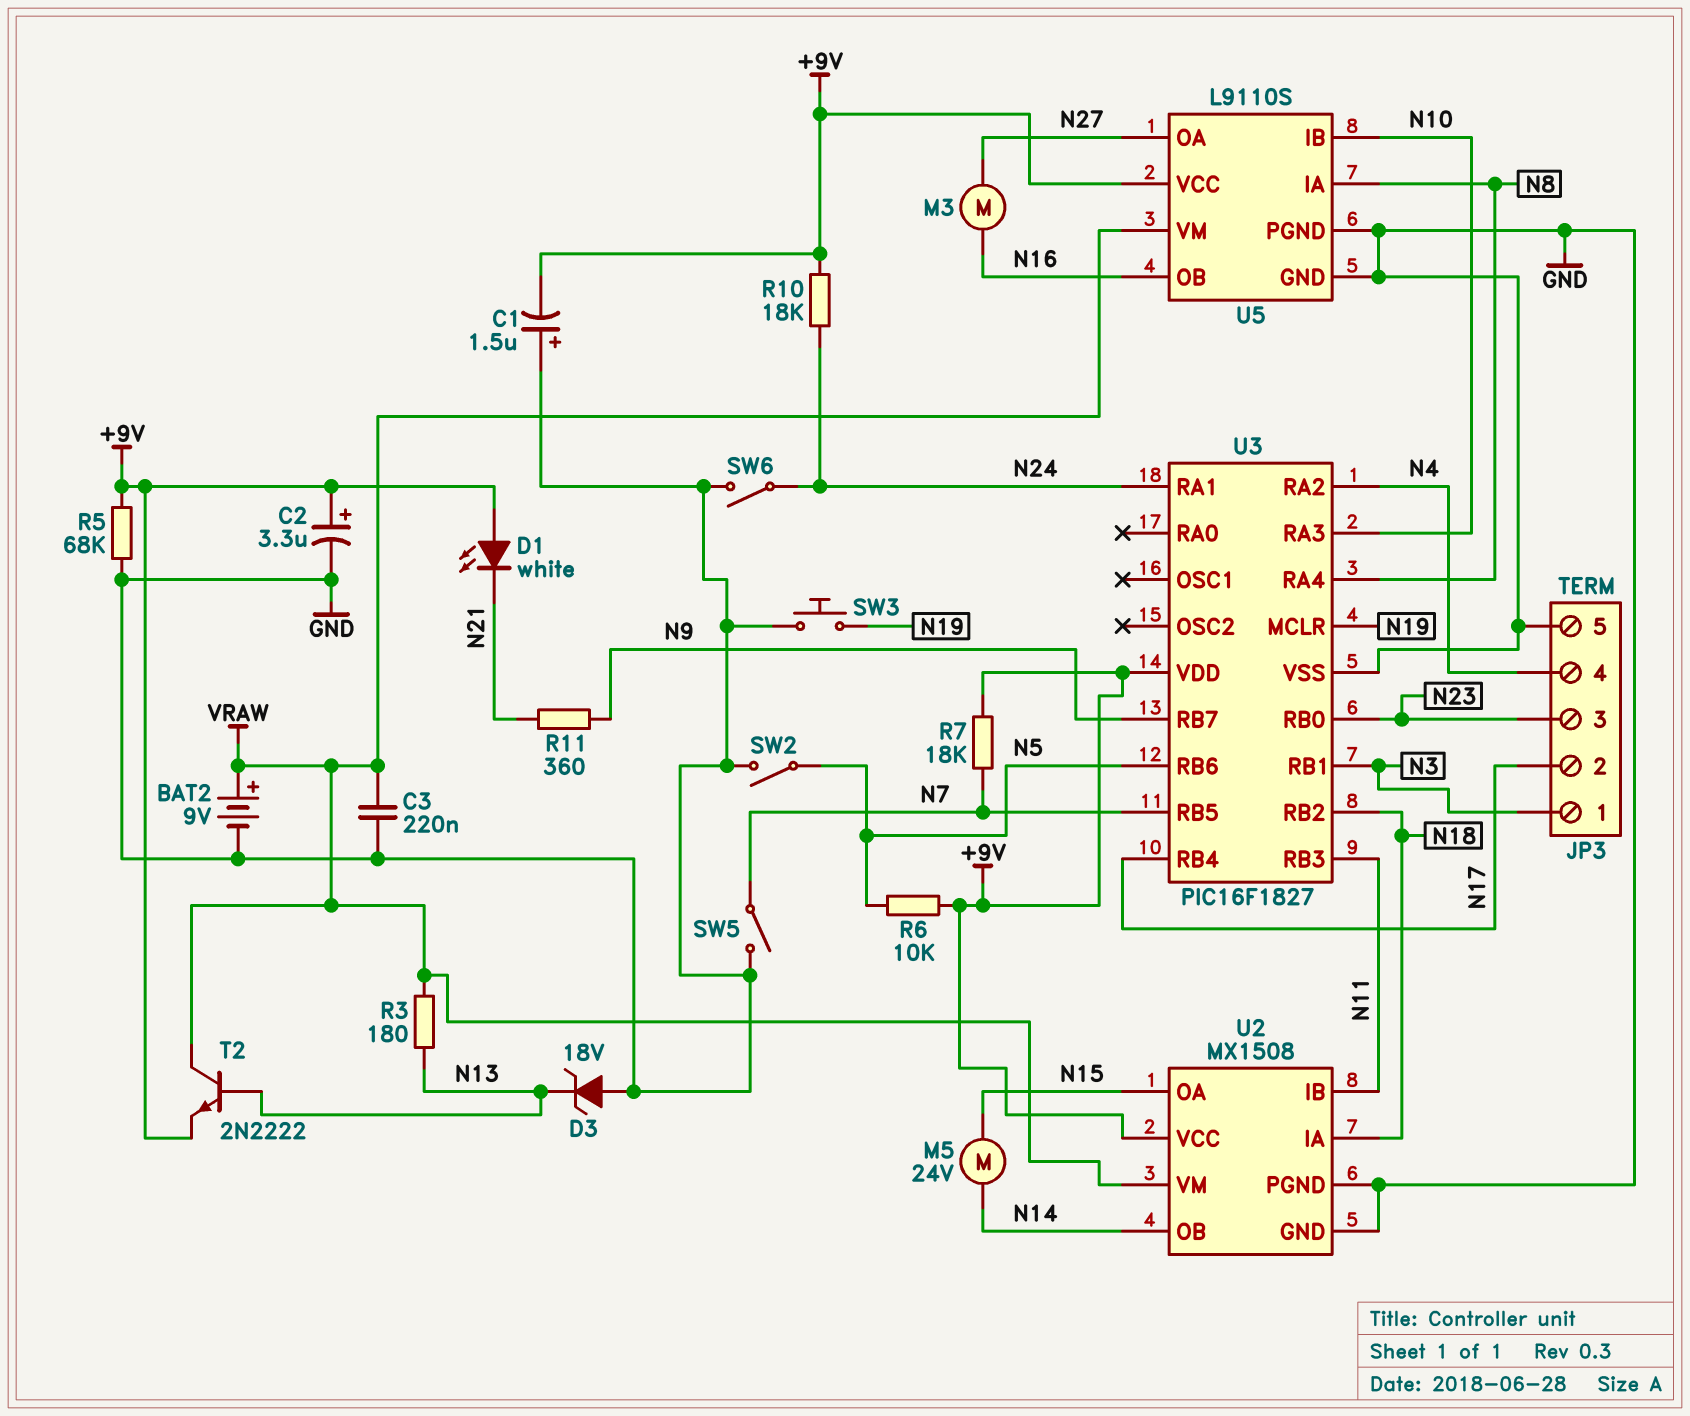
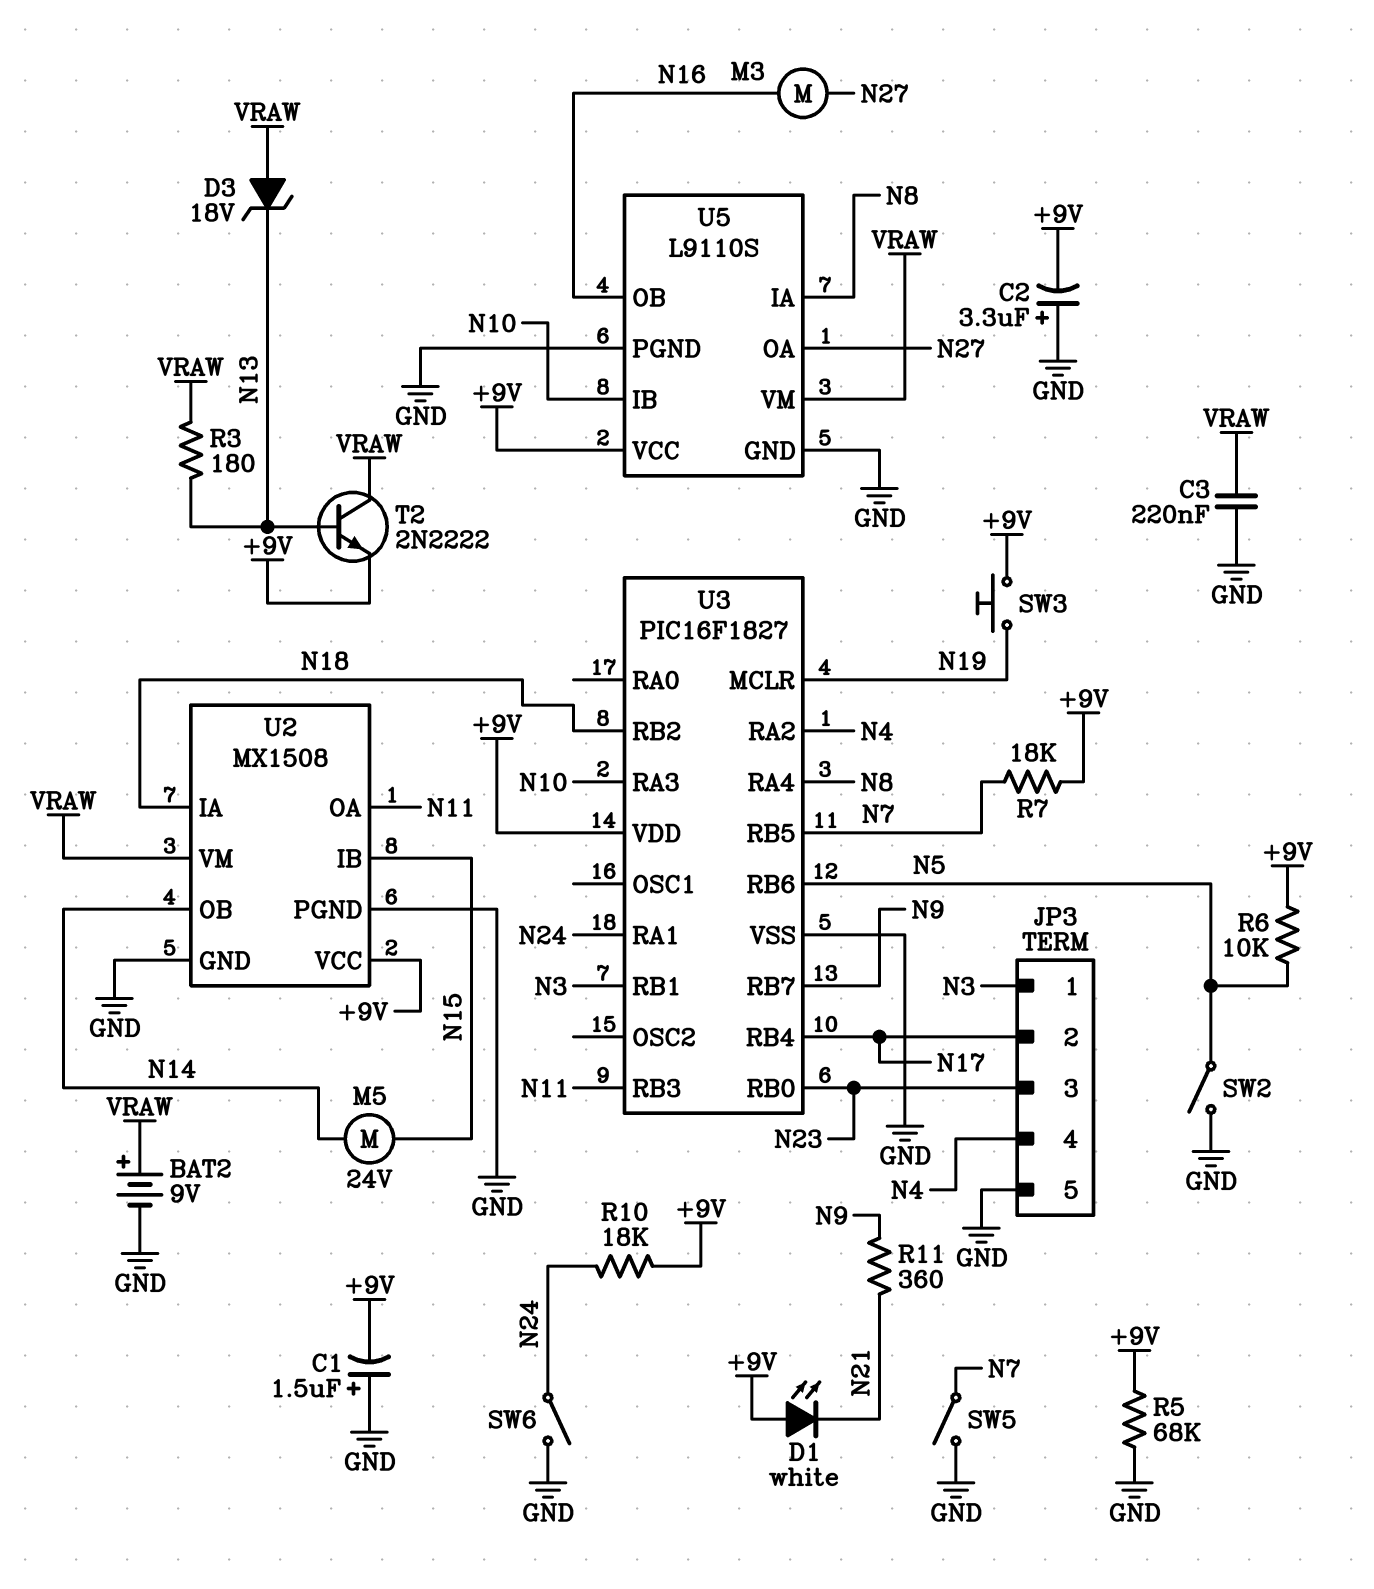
C2: 3.3uF (plus +9V, minus GND) -> 3.3uF (plus GND, minus +9V)
D3: zener 18V (A GND, K N13) -> zener 18V (A VRAW, K N13)
SW3: button (GND, N19) -> button (+9V, N19)
U2 pin IB: N11 -> N15
U2 pin OA: N15 -> N11

